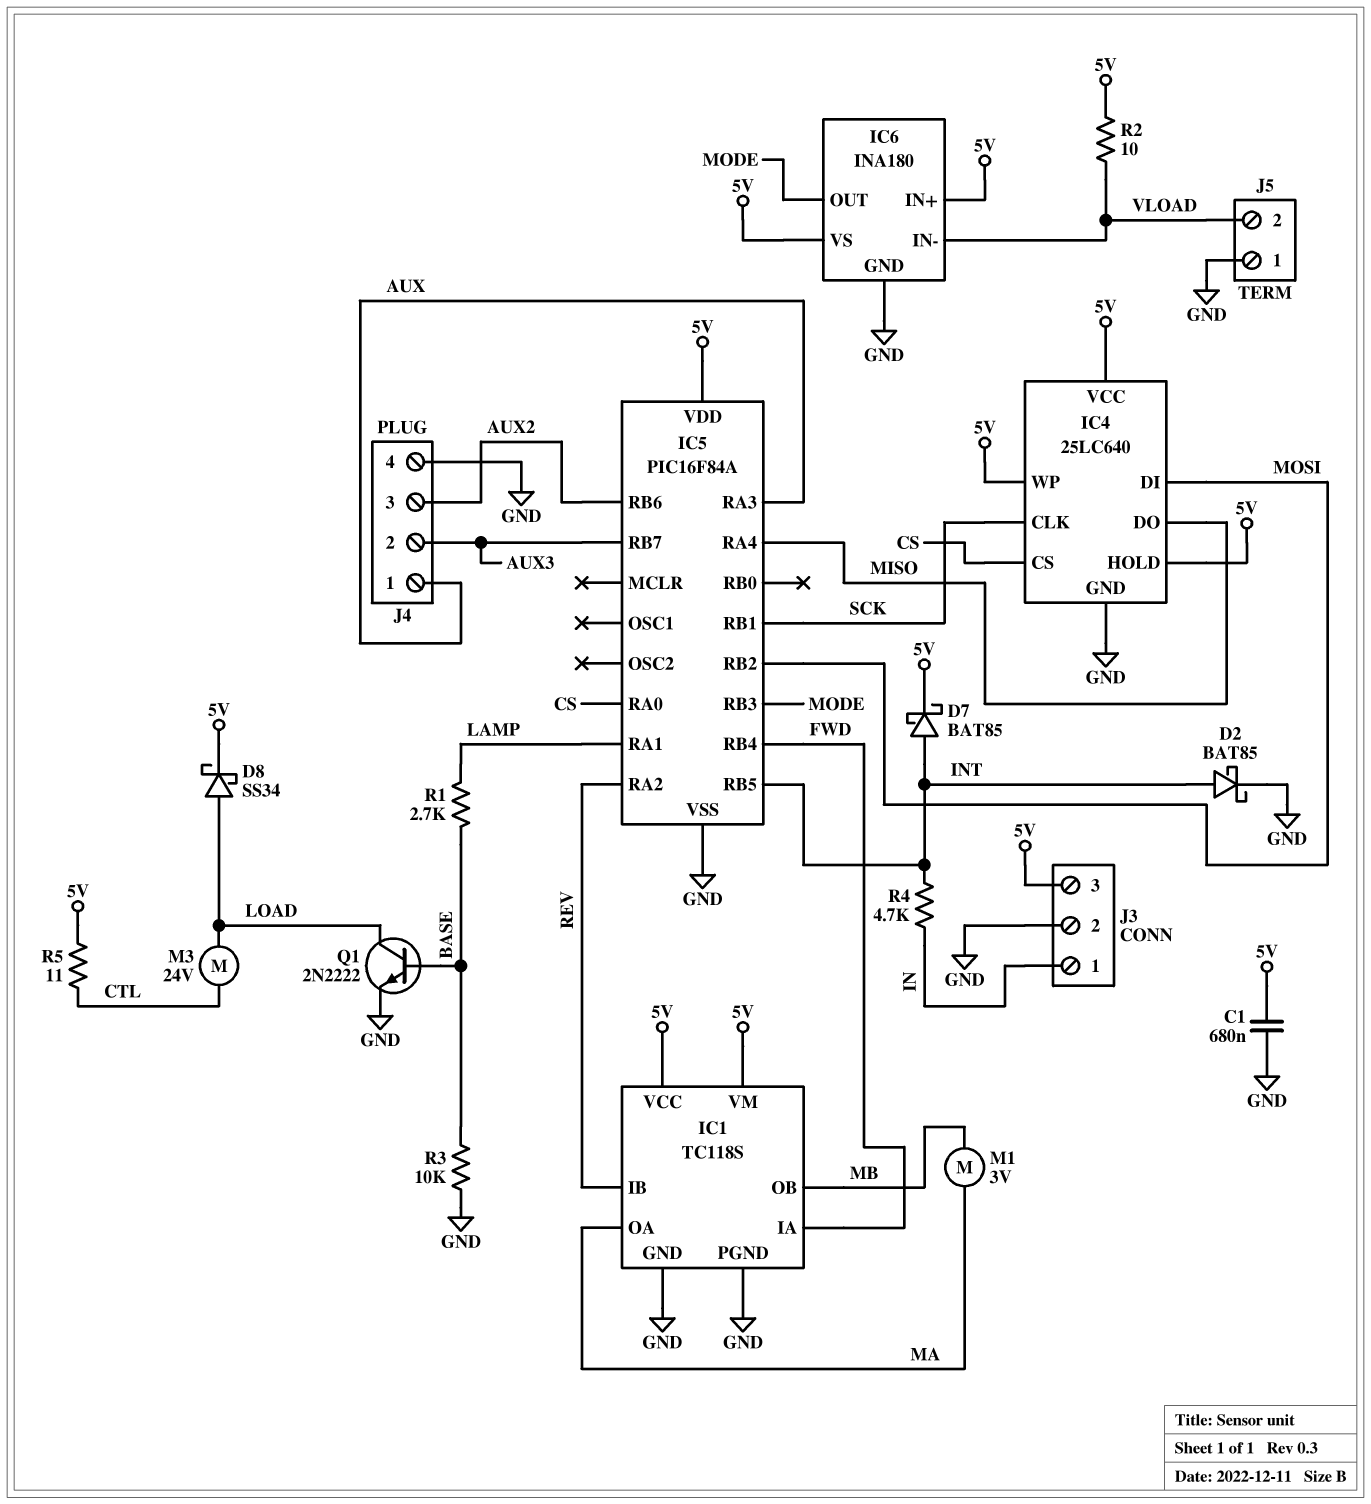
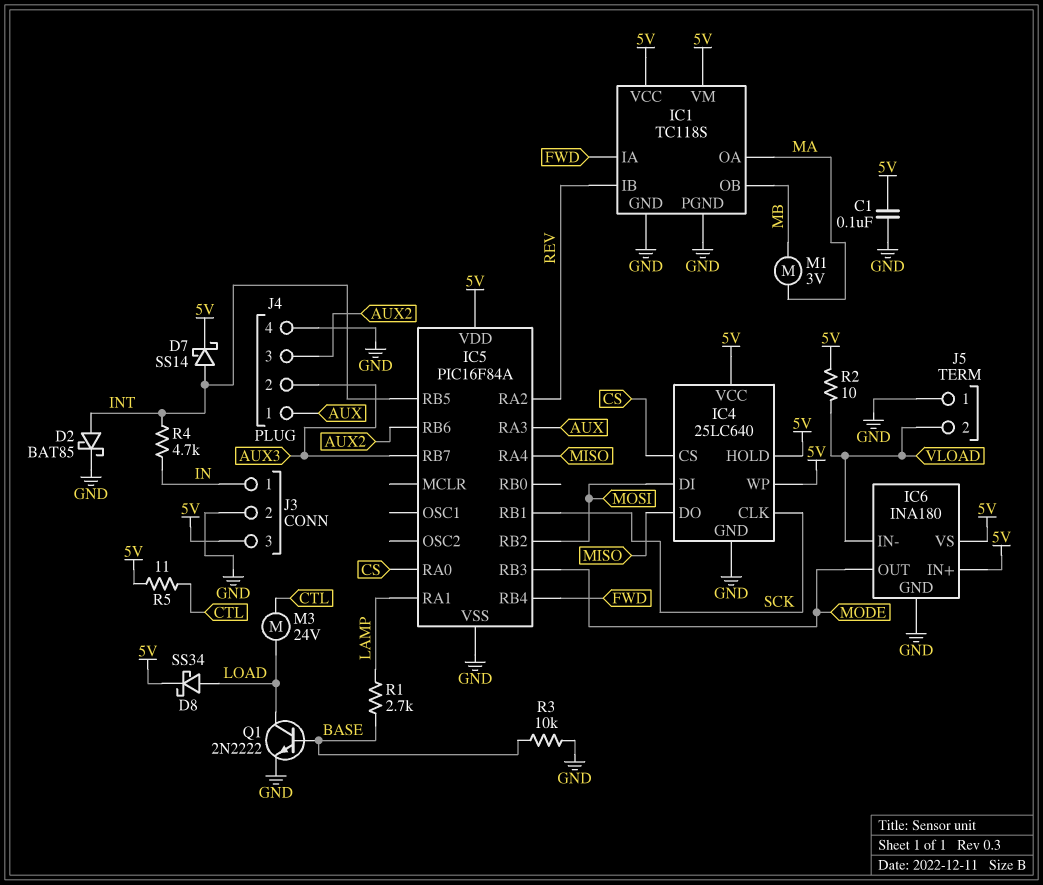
C1: 680nF (5V, GND) -> 100nF (5V, GND)
D7: schottky BAT85 (A INT, K 5V) -> schottky SS14 (A INT, K 5V)

